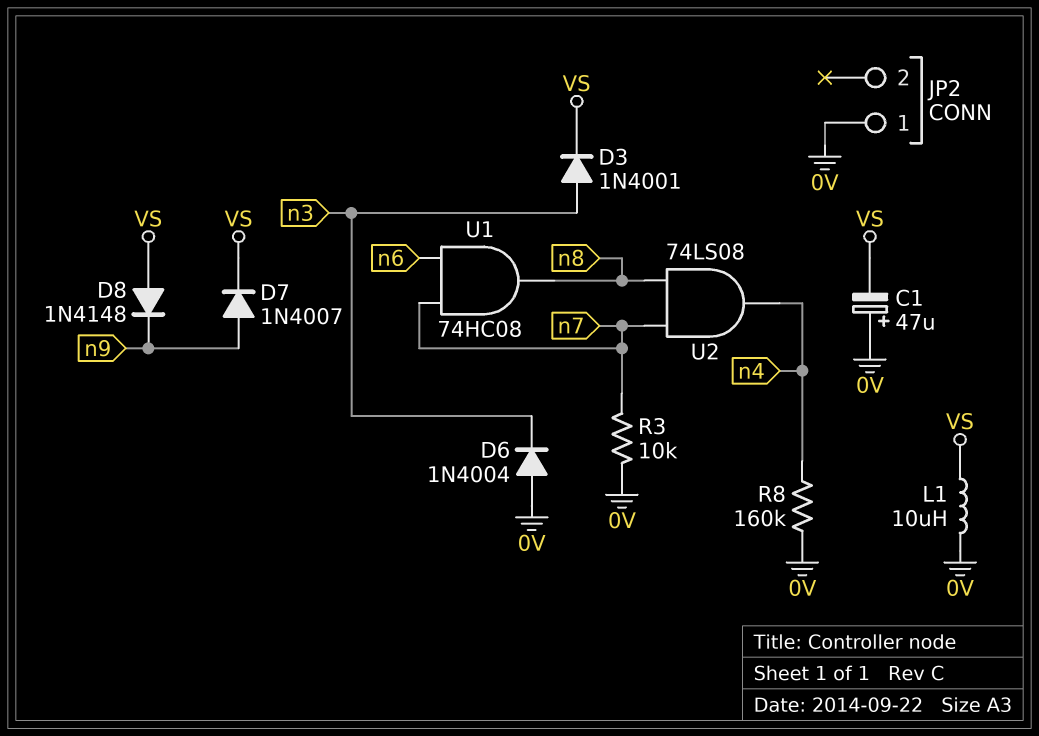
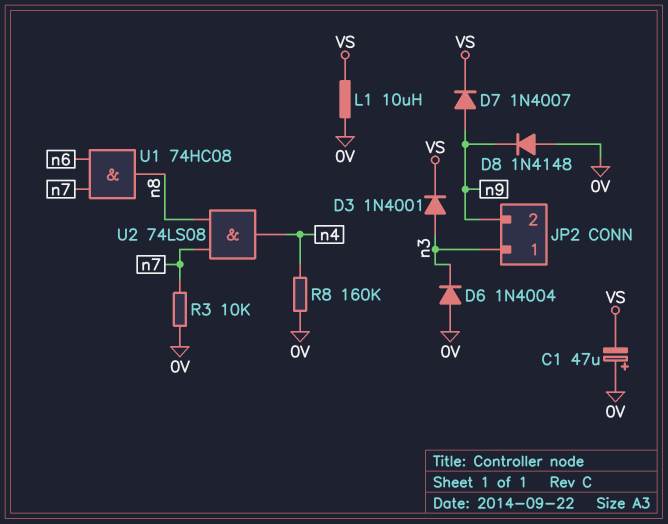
D8: diode 1N4148 (A VS, K n9) -> diode 1N4148 (A 0V, K n9)
JP2 pin 1: 0V -> n3
JP2 pin 2: none -> n9

